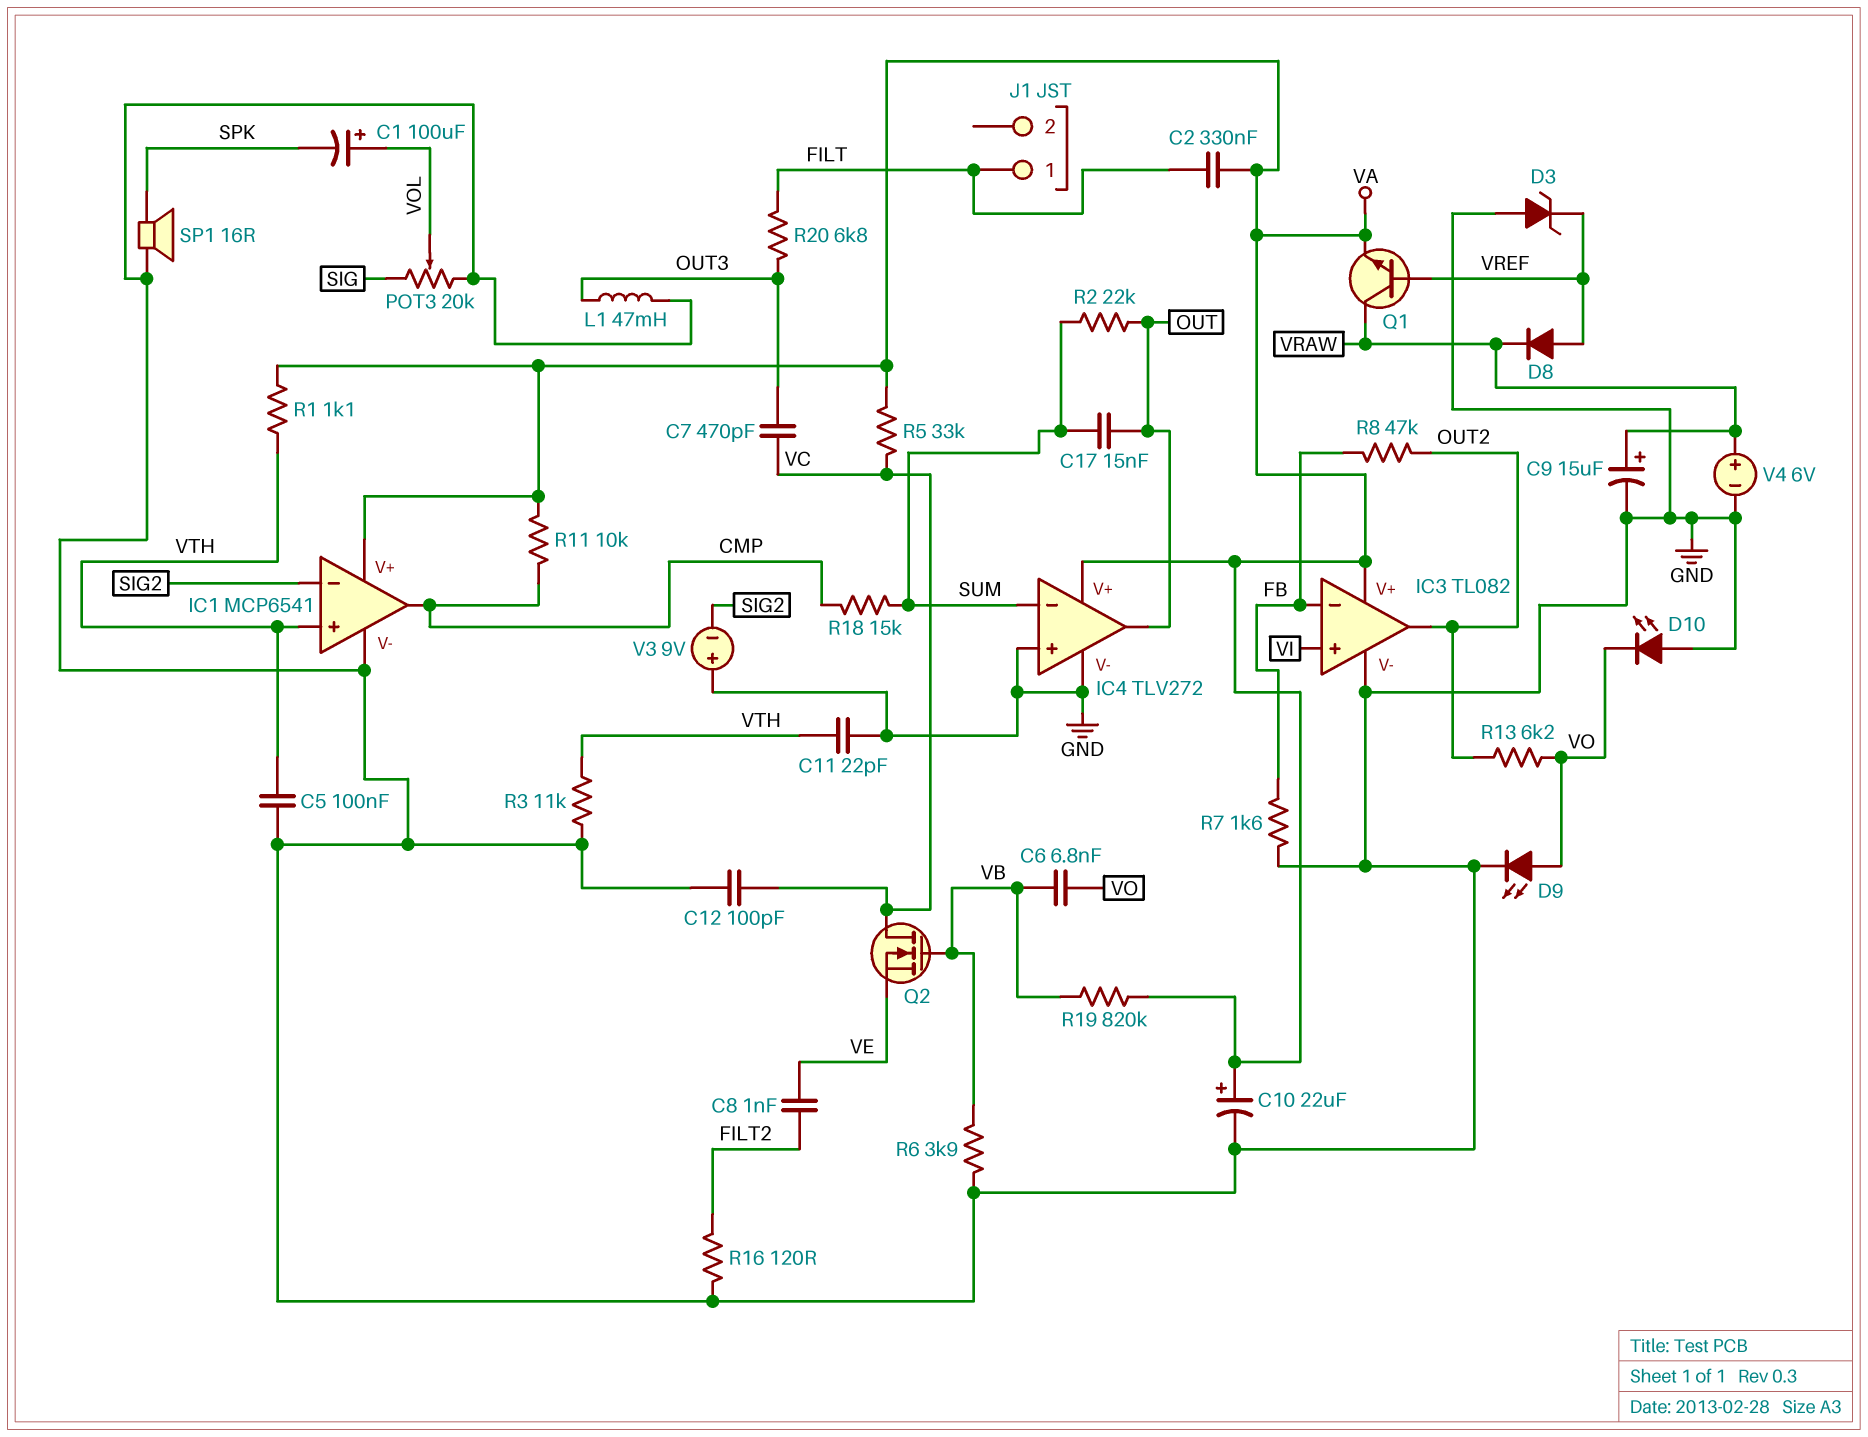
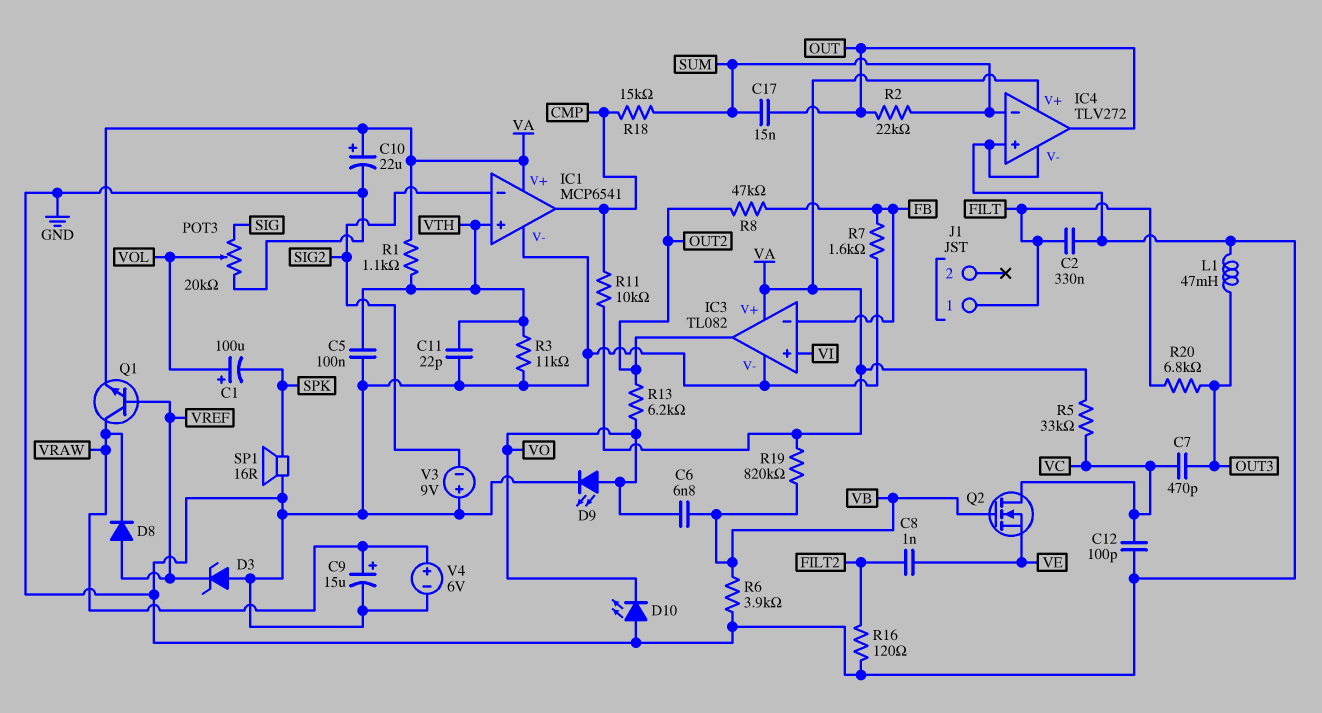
C2: 330nF (FILT, VA) -> 330nF (FILT, GND)

